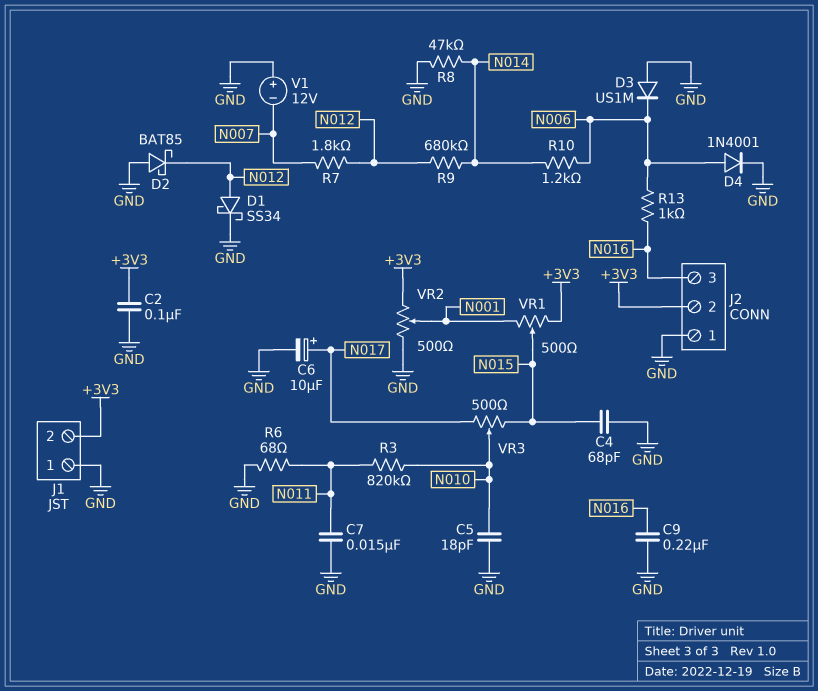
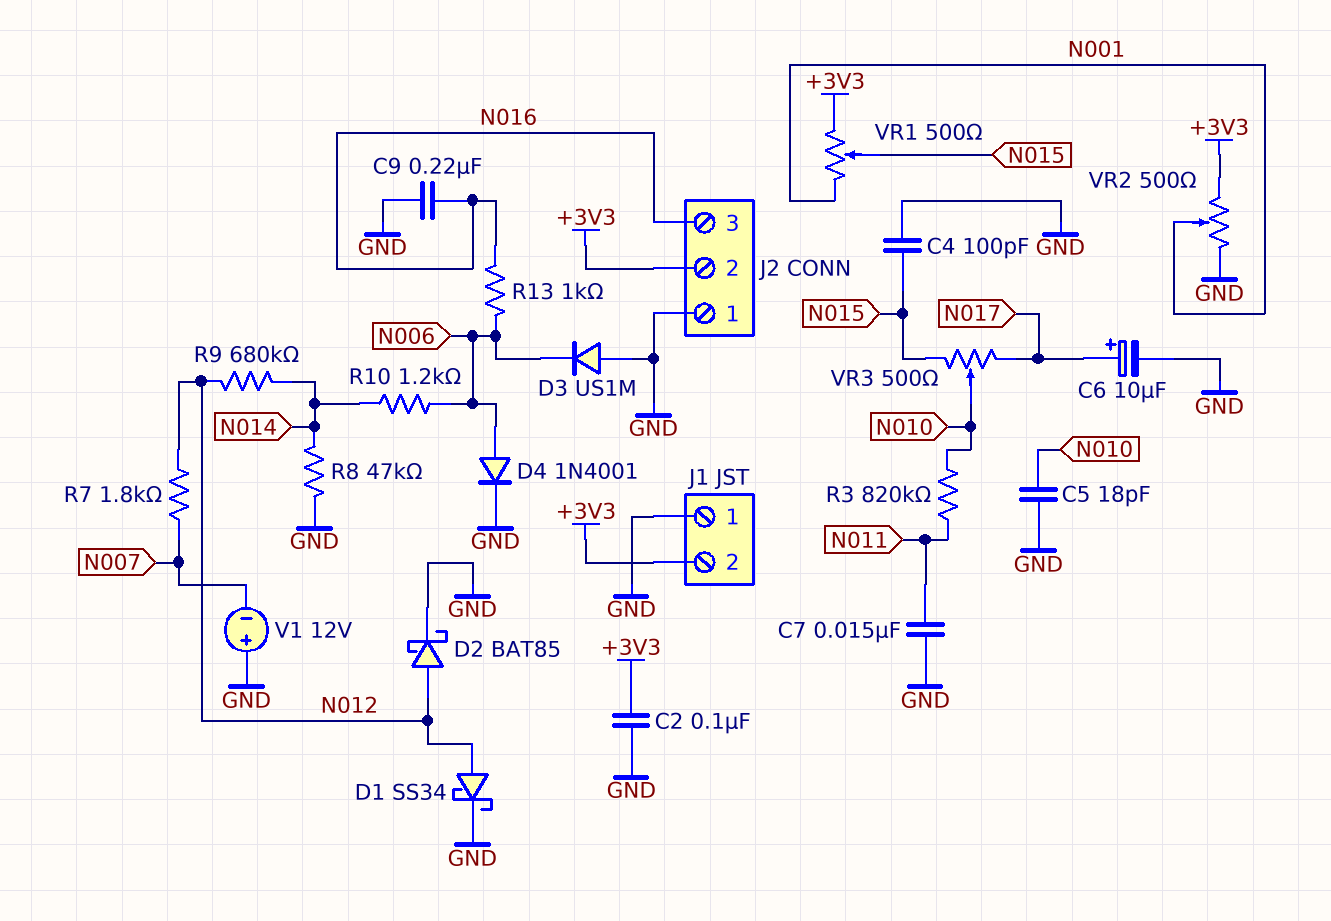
C4: 68pF (GND, N015) -> 100pF (GND, N015)
D2: schottky BAT85 (A GND, K N012) -> schottky BAT85 (A N012, K GND)
R6: 68 (GND, N011) -> none

